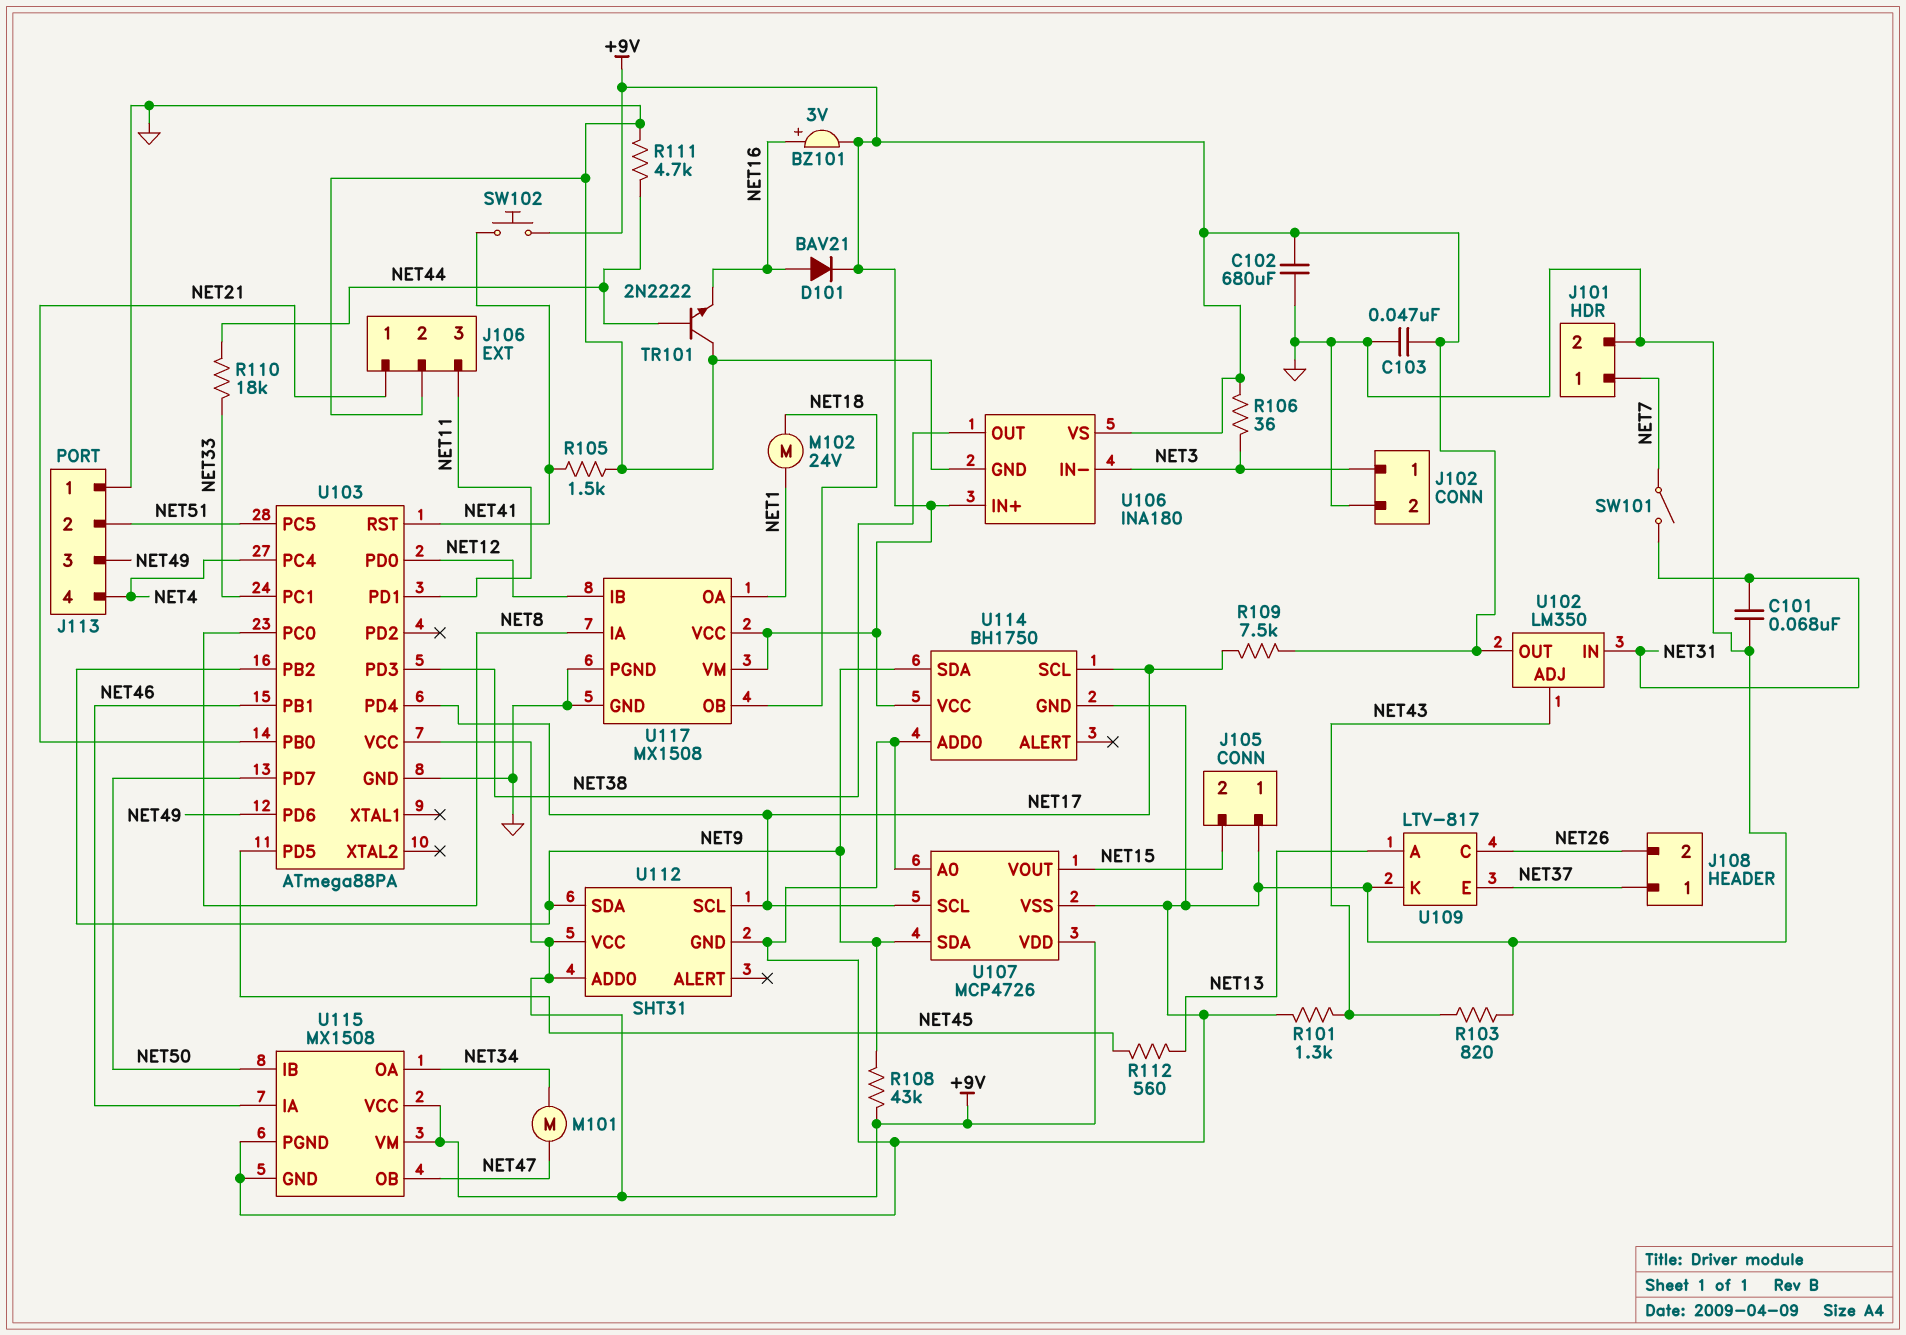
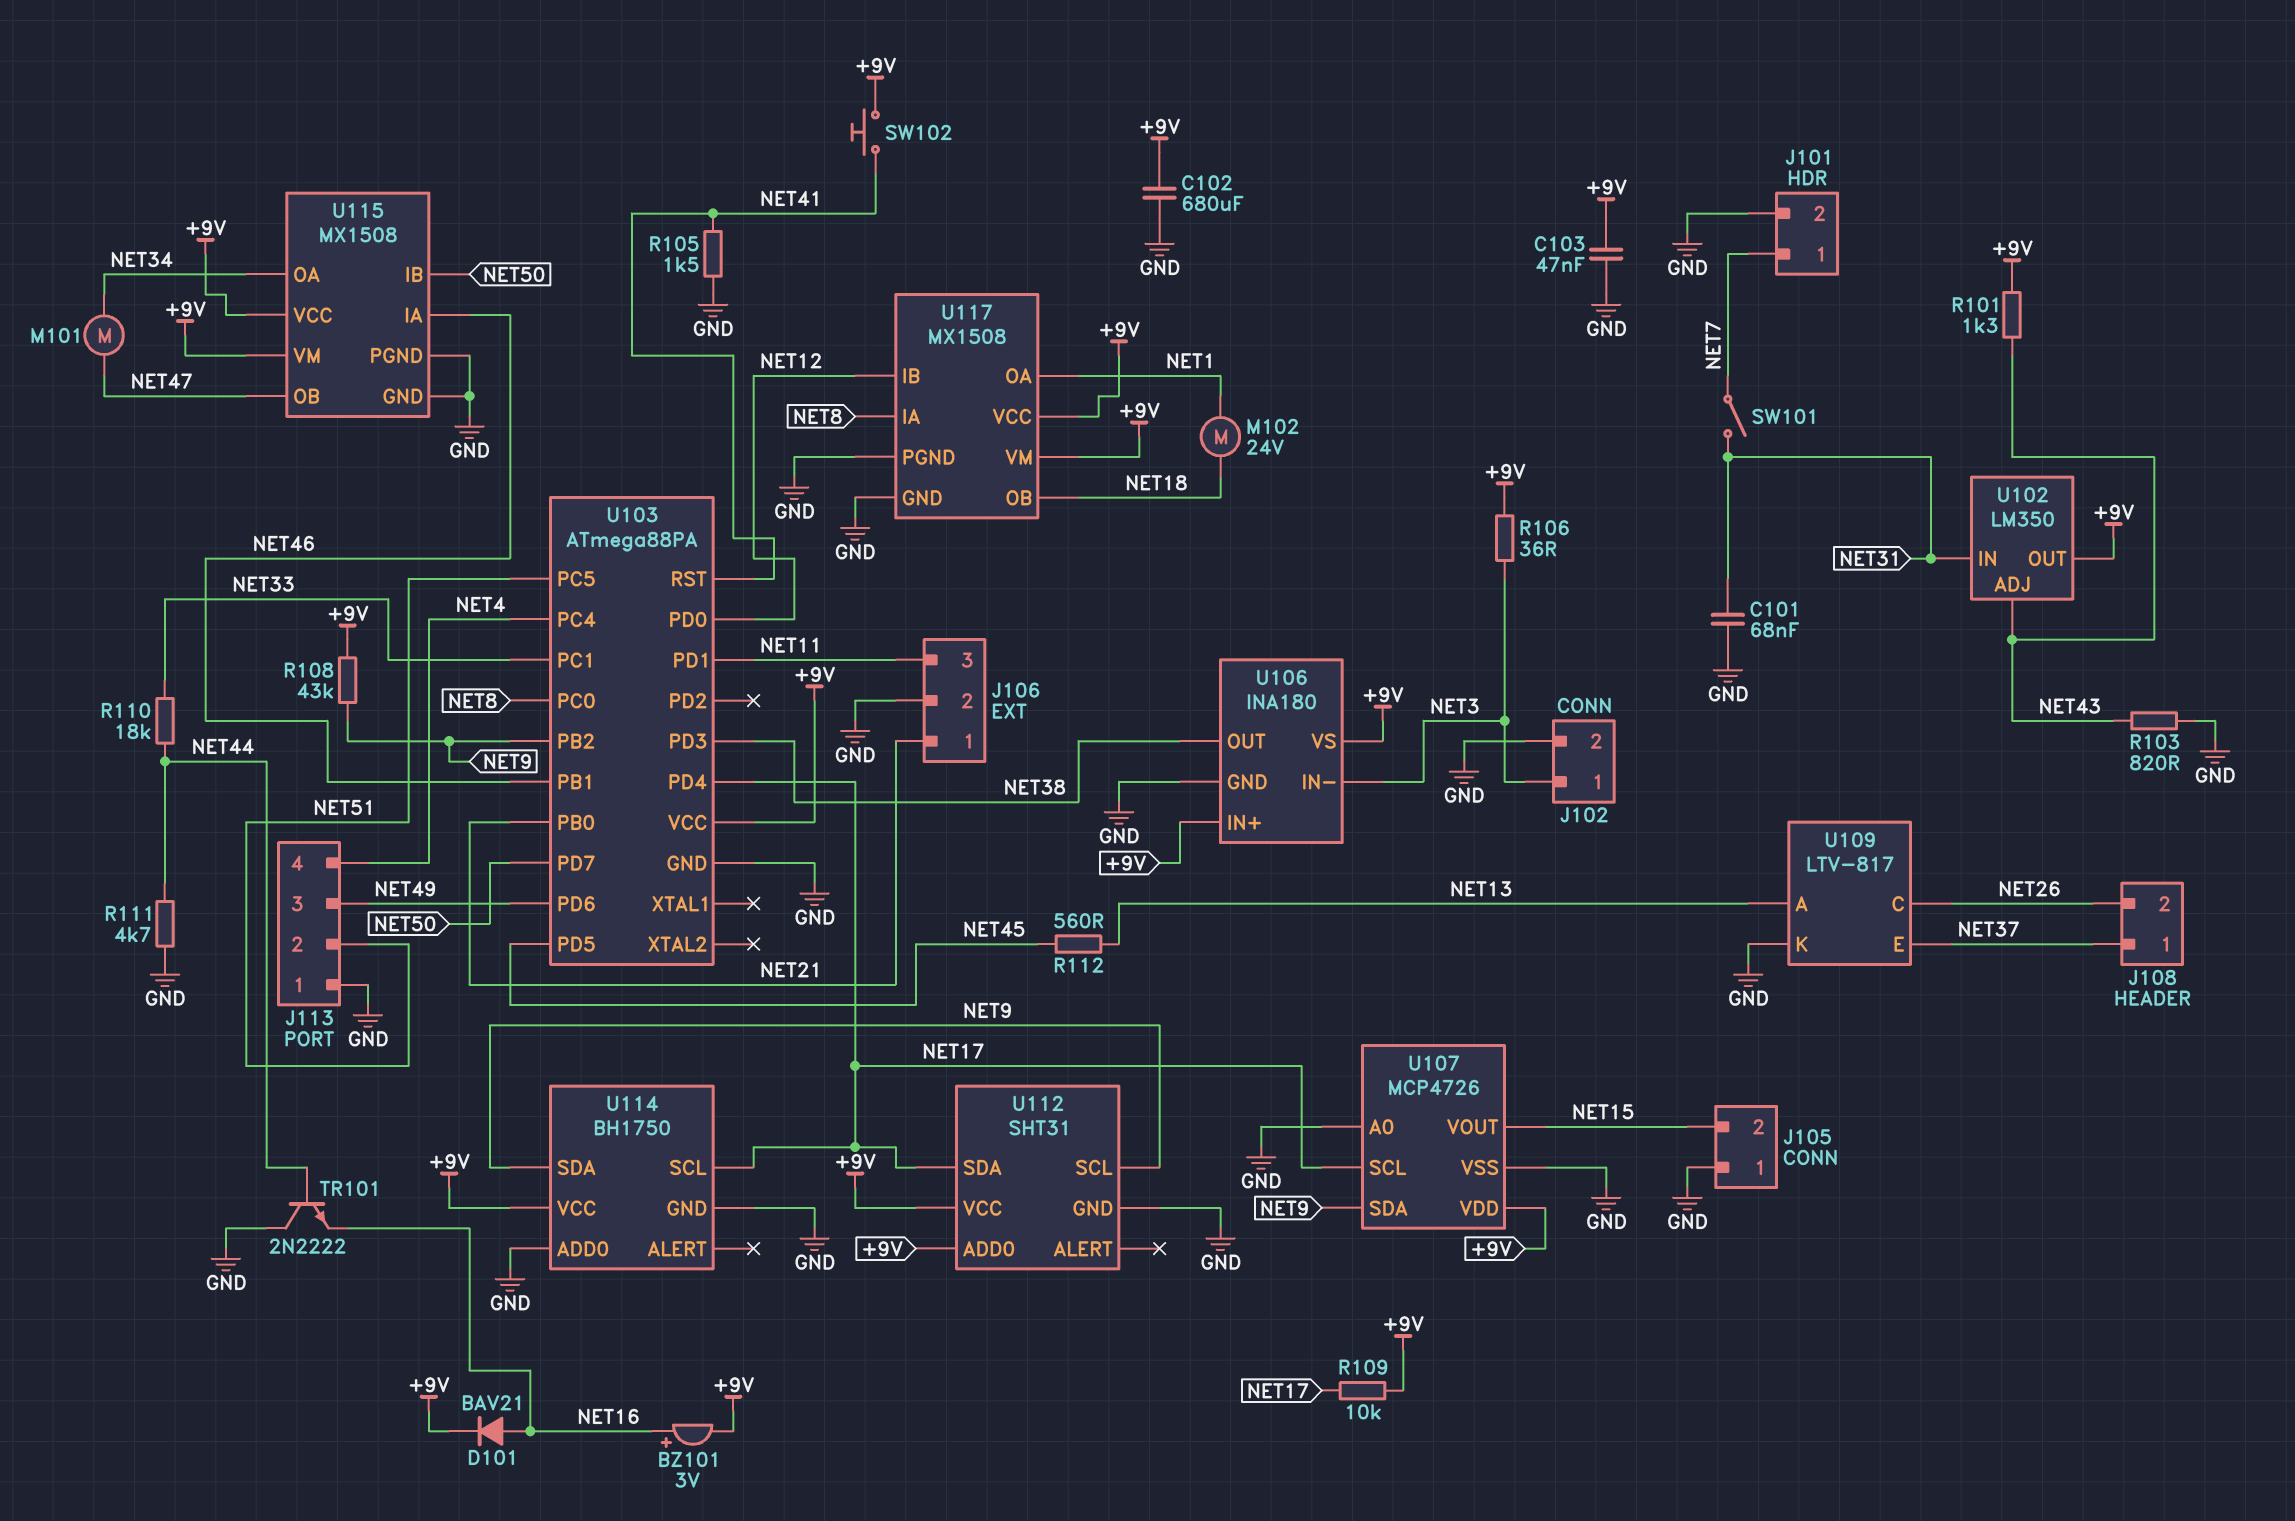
R101: 1.3k (GND, NET43) -> 1.3k (+9V, NET43)
R109: 7.5k (+9V, NET17) -> 10k (+9V, NET17)
U112 pin SCL: NET17 -> NET9
U112 pin SDA: NET9 -> NET17

